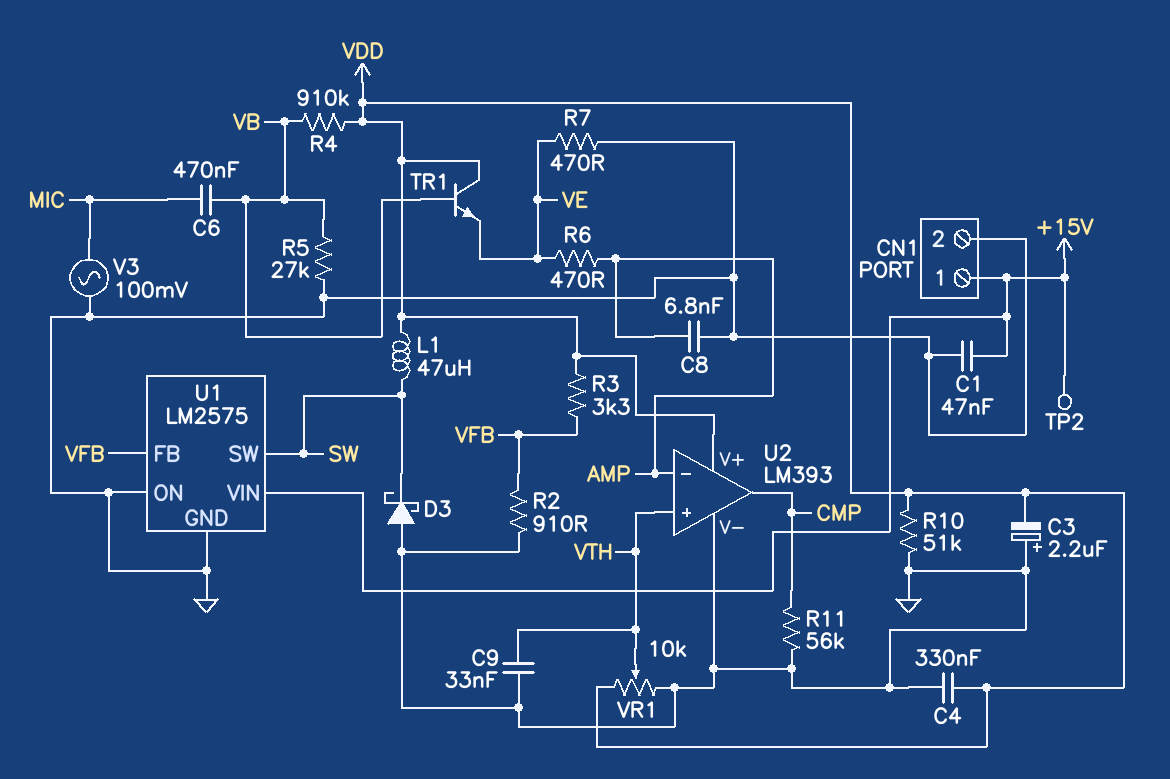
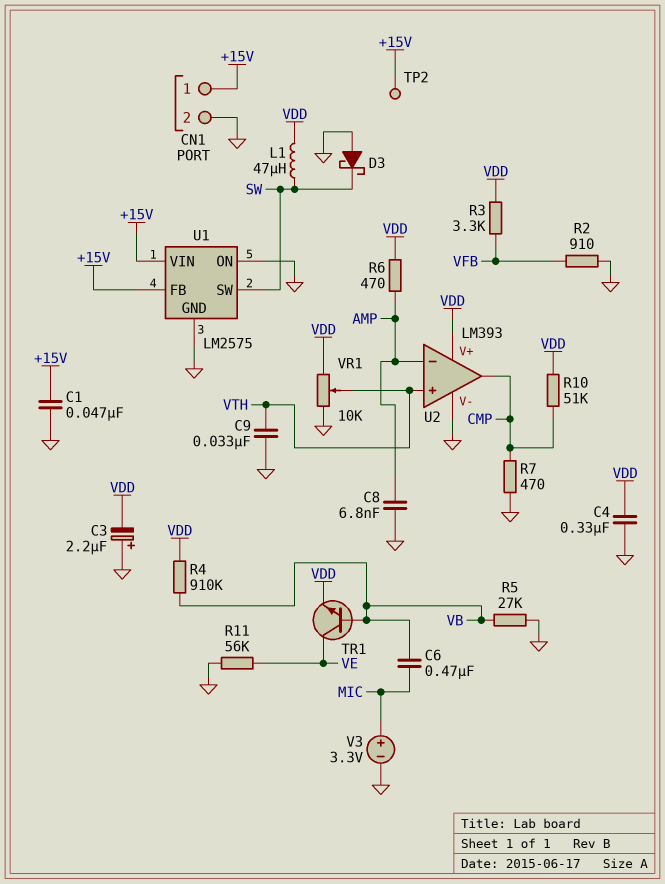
R6: 470 (AMP, VE) -> 470 (AMP, VDD)
R7: 470 (GND, VE) -> 470 (CMP, GND)
R10: 51k (GND, VDD) -> 51k (CMP, VDD)
R11: 56k (CMP, GND) -> 56k (GND, VE)
TR1: NPN (B VB, C VDD, E VE) -> NPN (B VB, C VE, E VDD)
U1 pin FB: VFB -> +15V
V3: AC 100mV (GND, MIC) -> 3.3V (plus MIC, minus GND)

